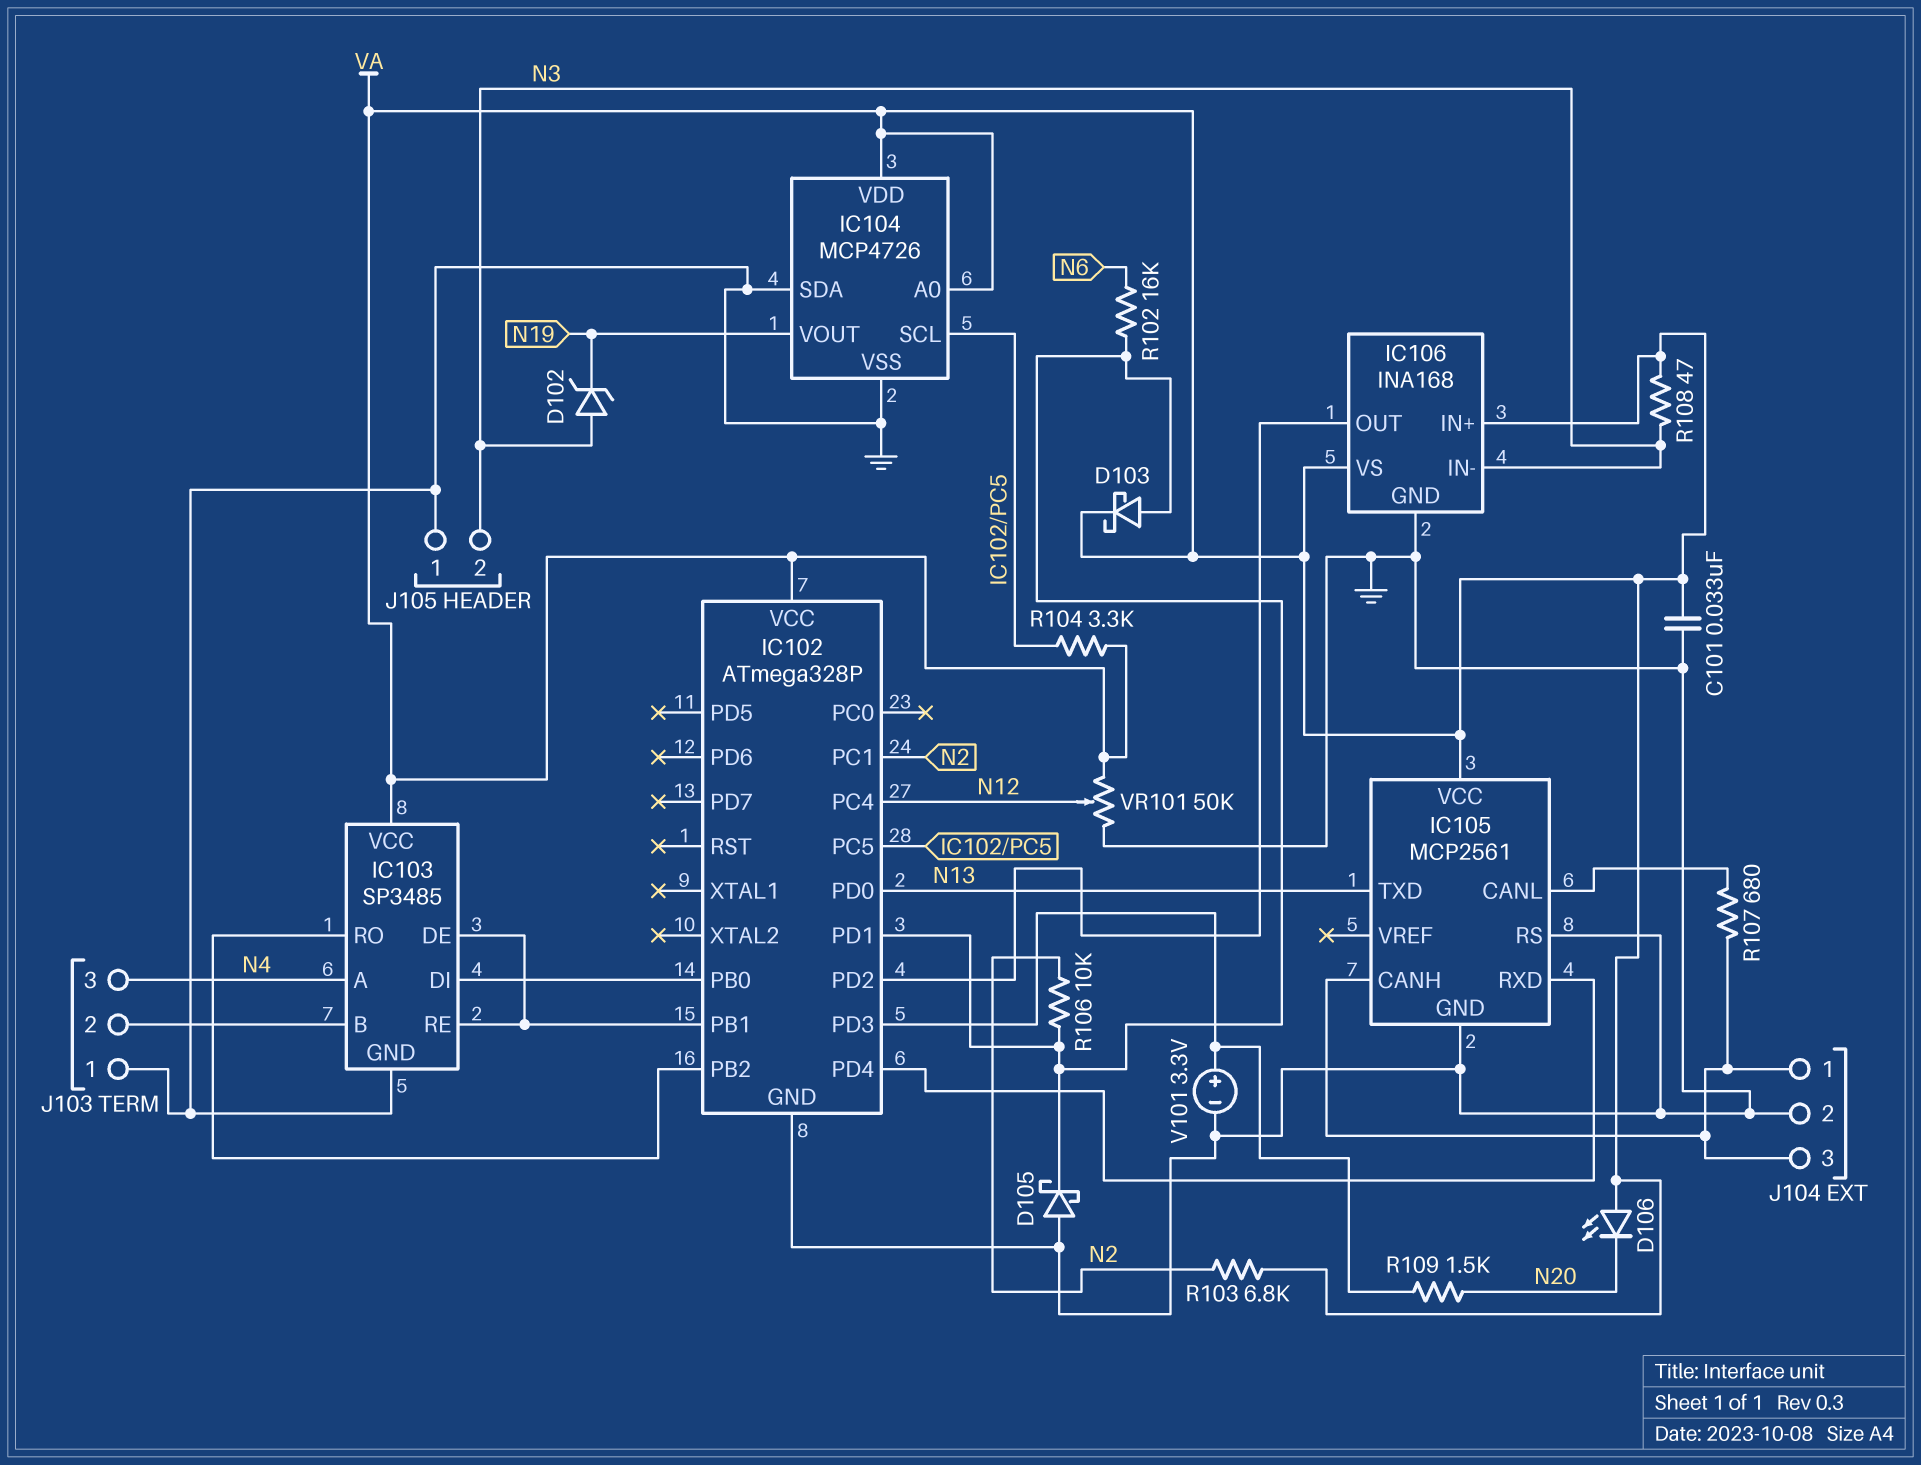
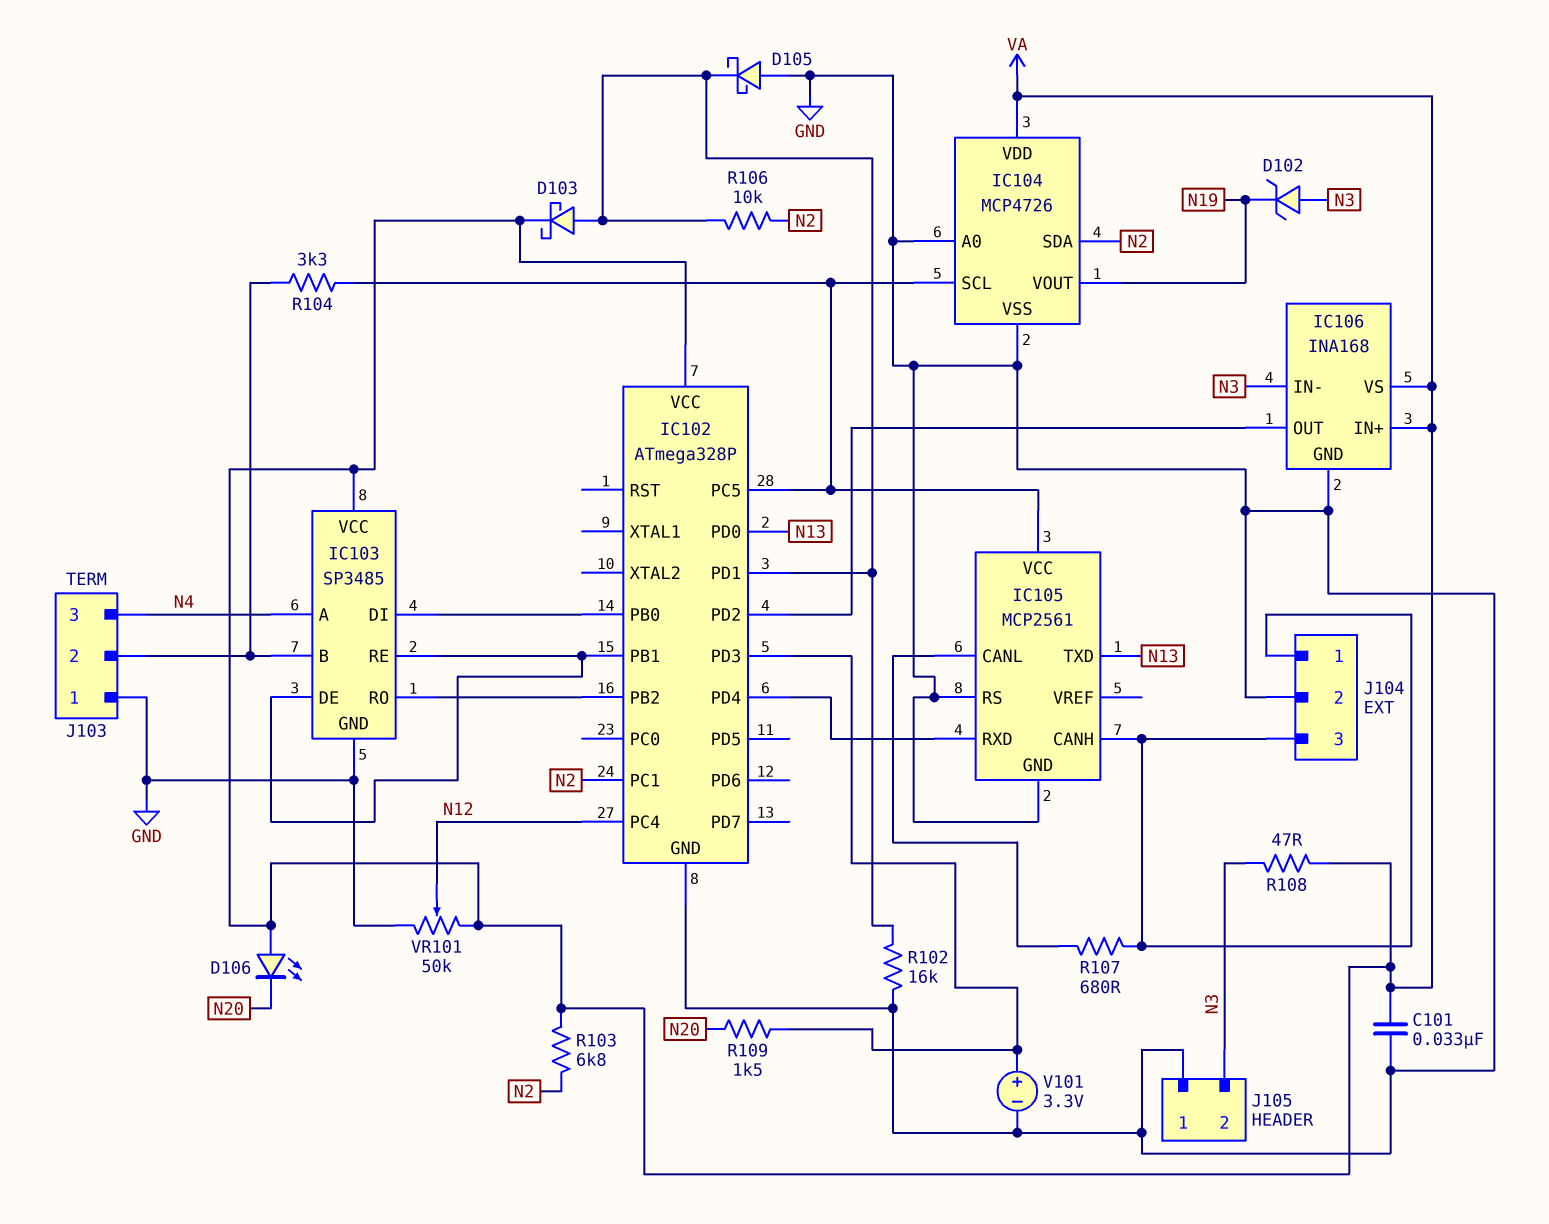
IC104 pin A0: VA -> GND
IC104 pin SDA: GND -> N2
IC105 pin VCC: VA -> IC102/PC5
R102: 16k (IC102/PD1, N6) -> 16k (GND, IC102/PD1)
R104: 3.3k (IC102/PC5, VA) -> 3.3k (IC102/PC5, IC103/B)

